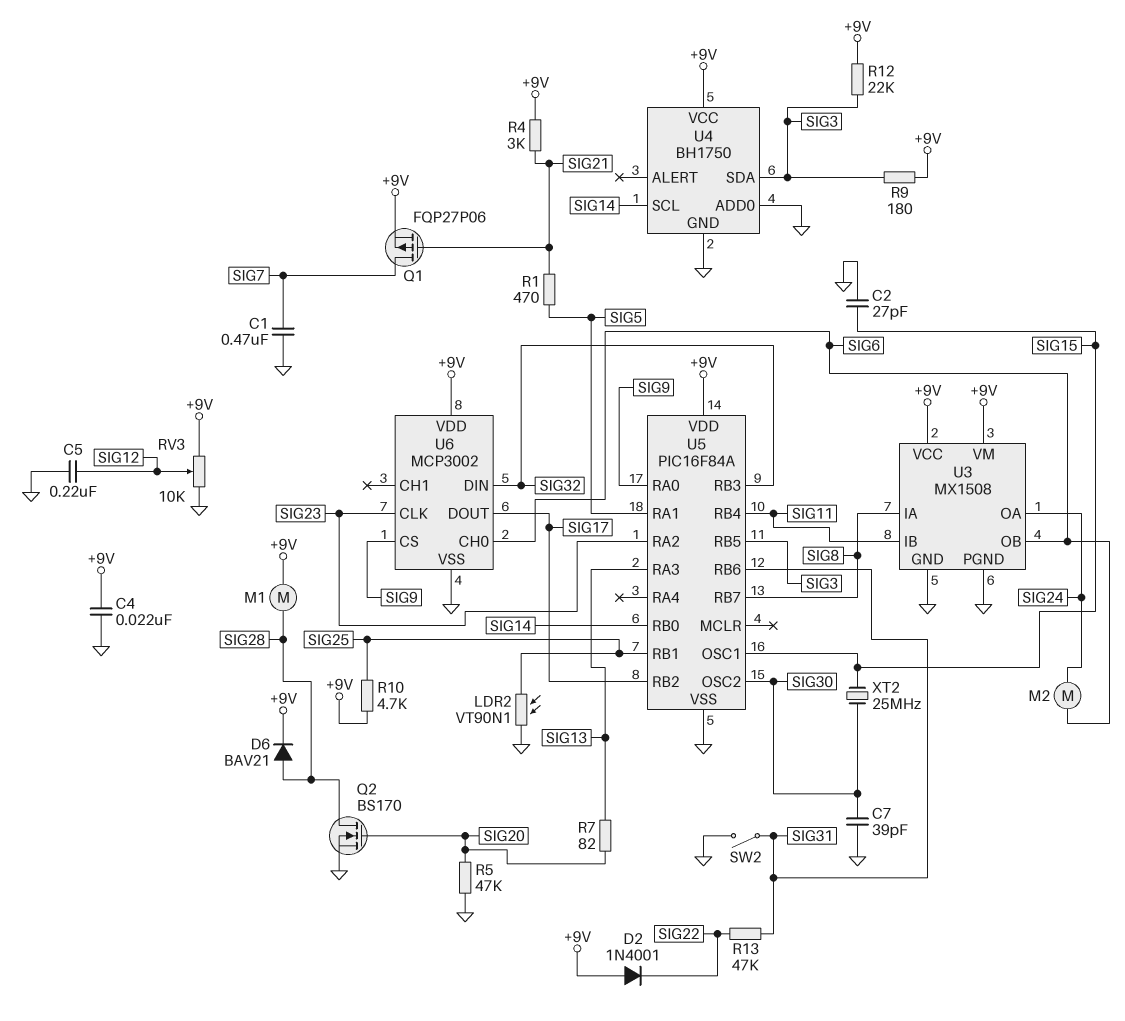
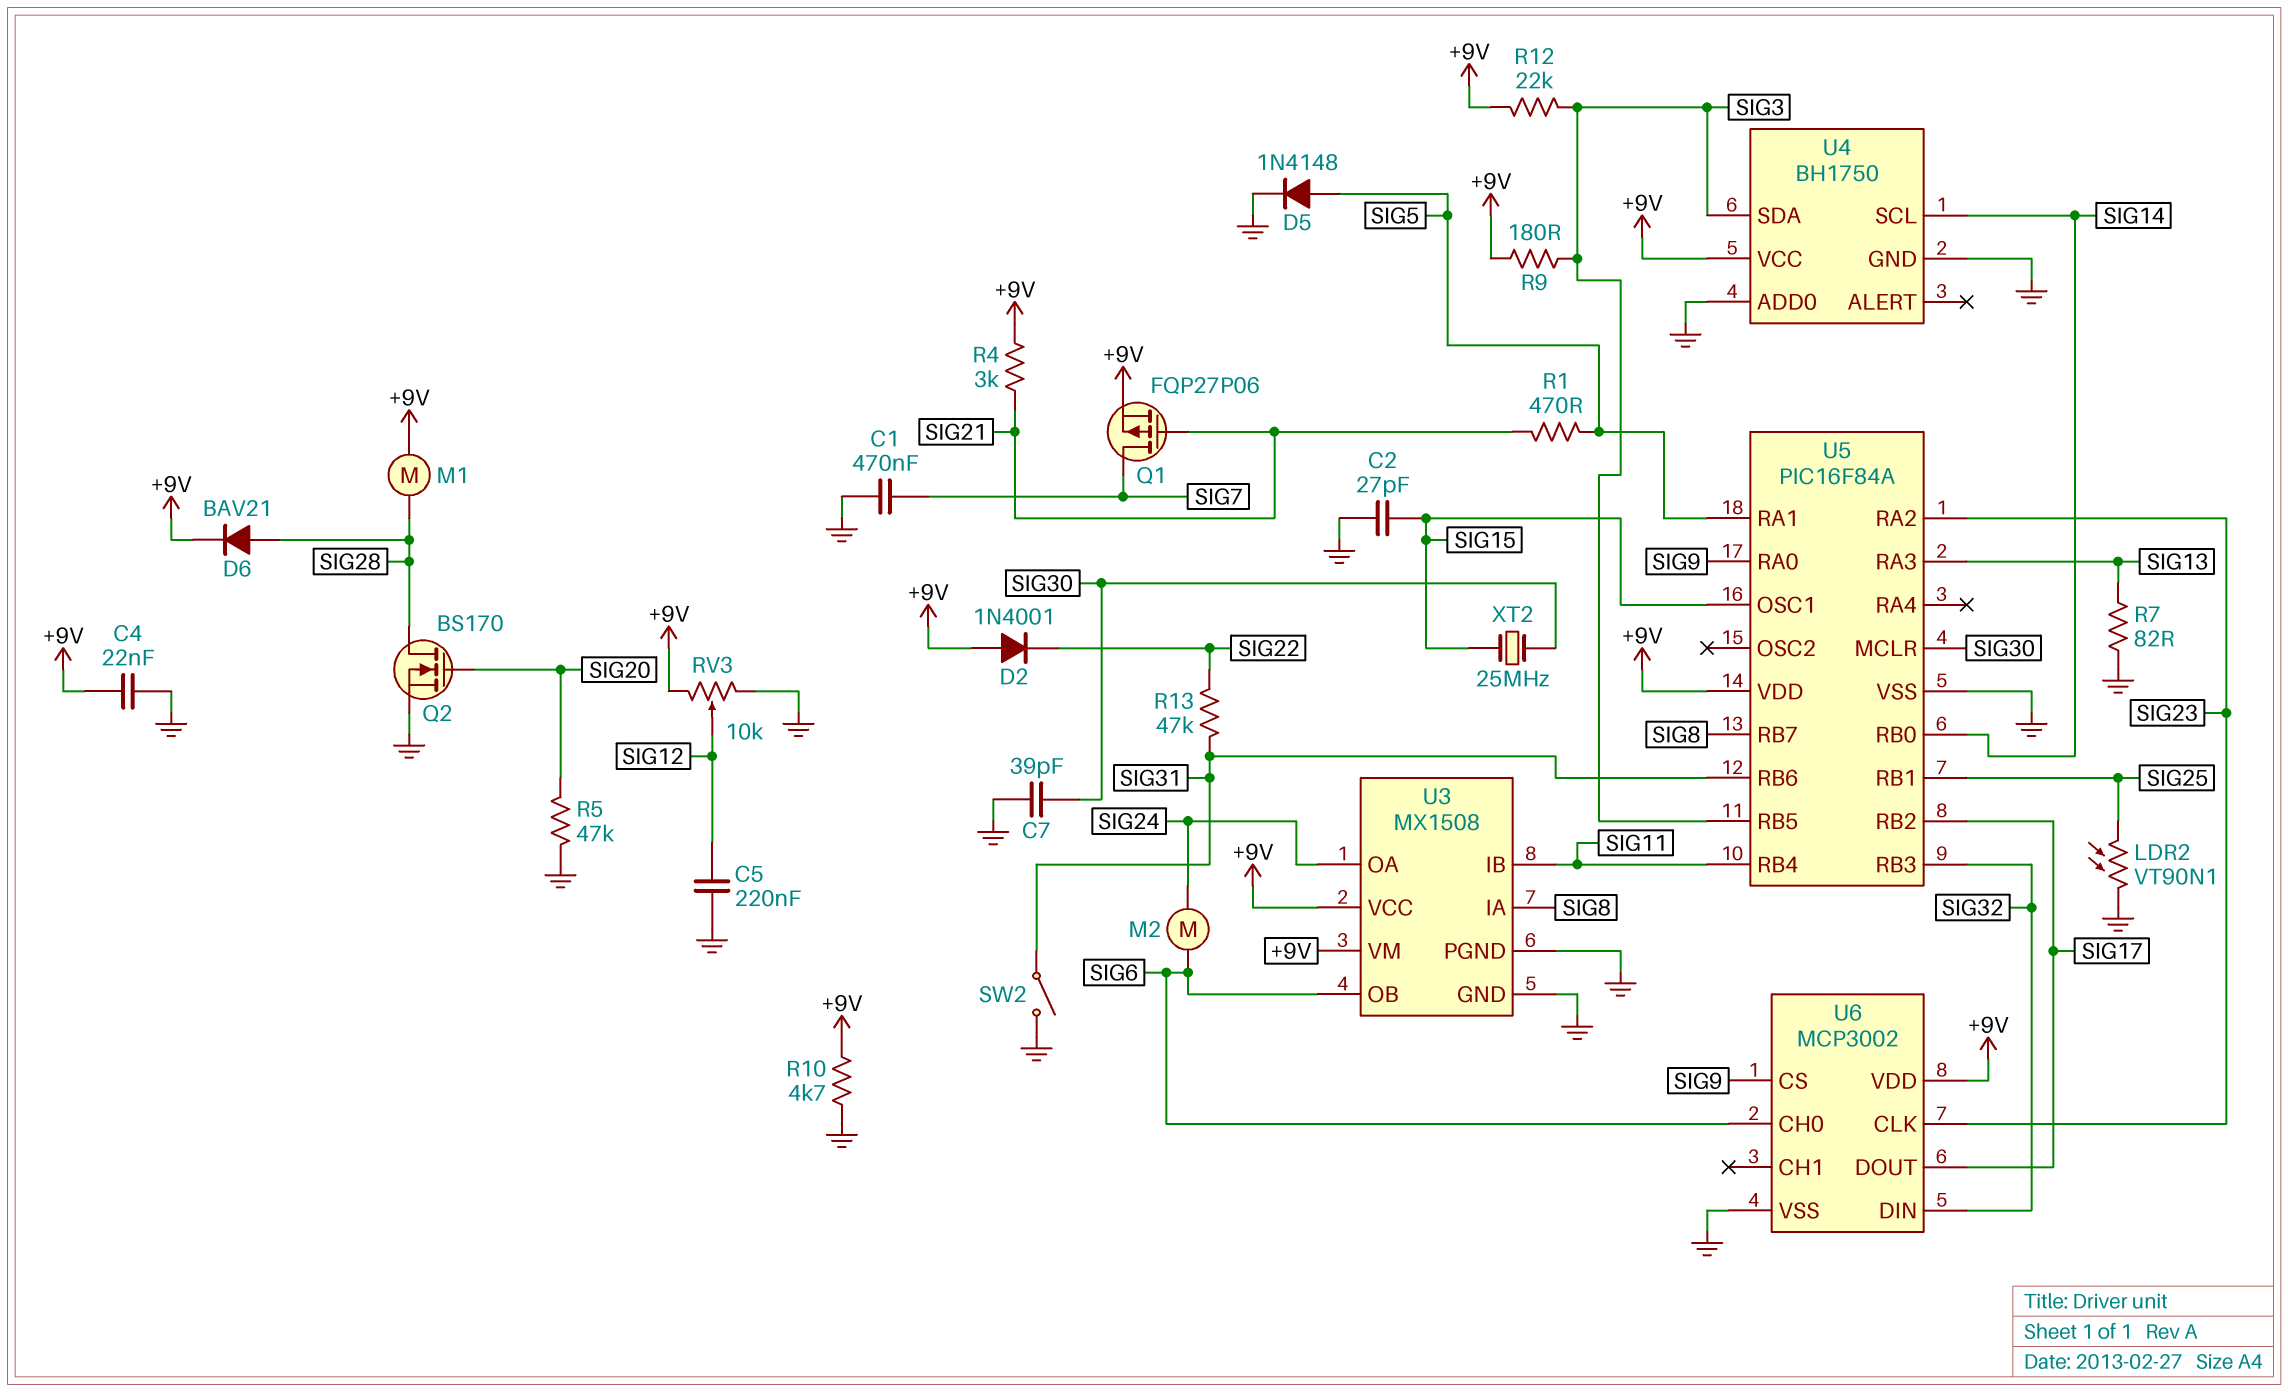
D5: none -> diode 1N4148 (A SIG5, K GND)
R7: 82 (SIG13, SIG20) -> 82 (GND, SIG13)
R10: 4.7k (+9V, SIG25) -> 4.7k (+9V, GND)
U5 pin MCLR: none -> SIG30
U5 pin OSC2: SIG30 -> none

